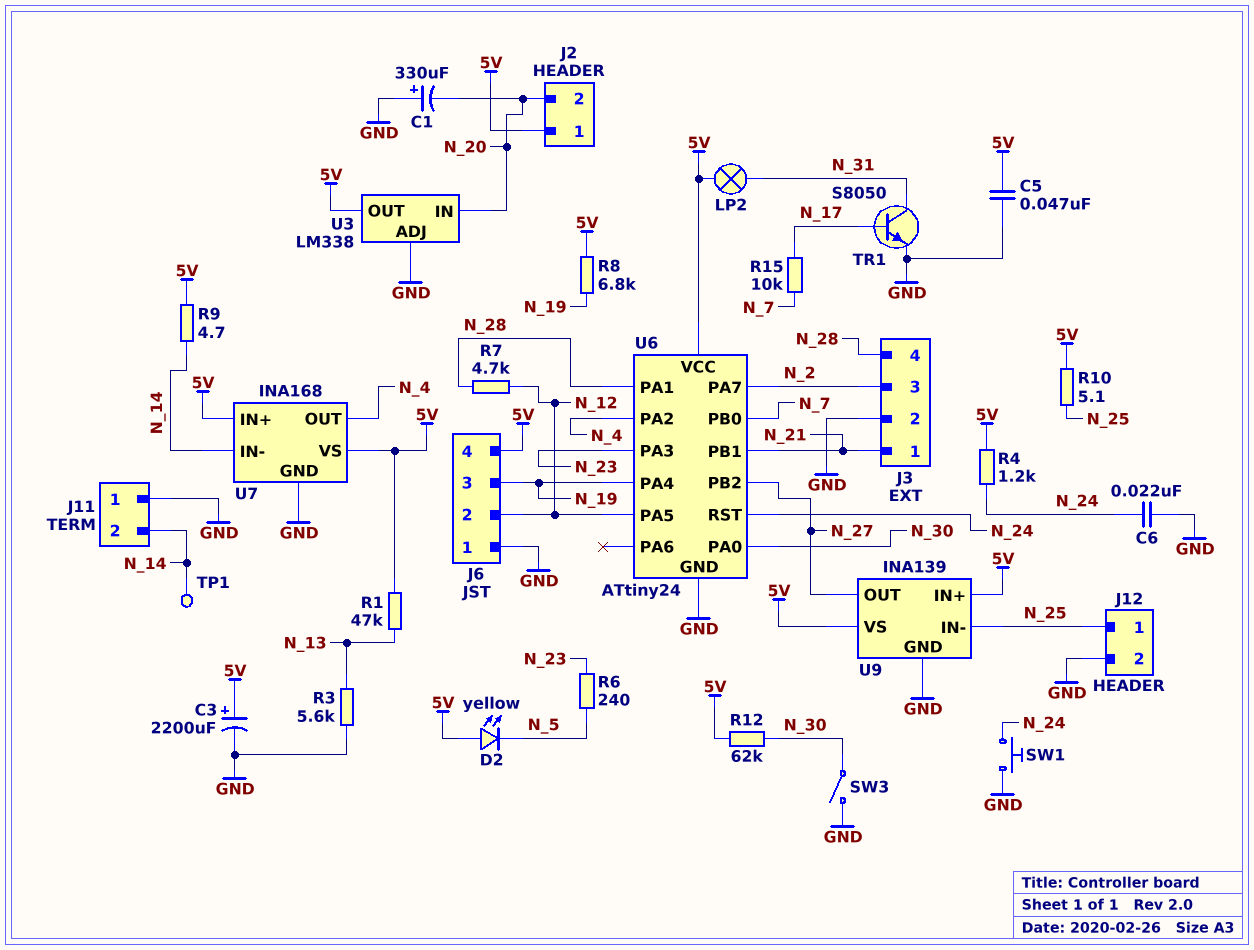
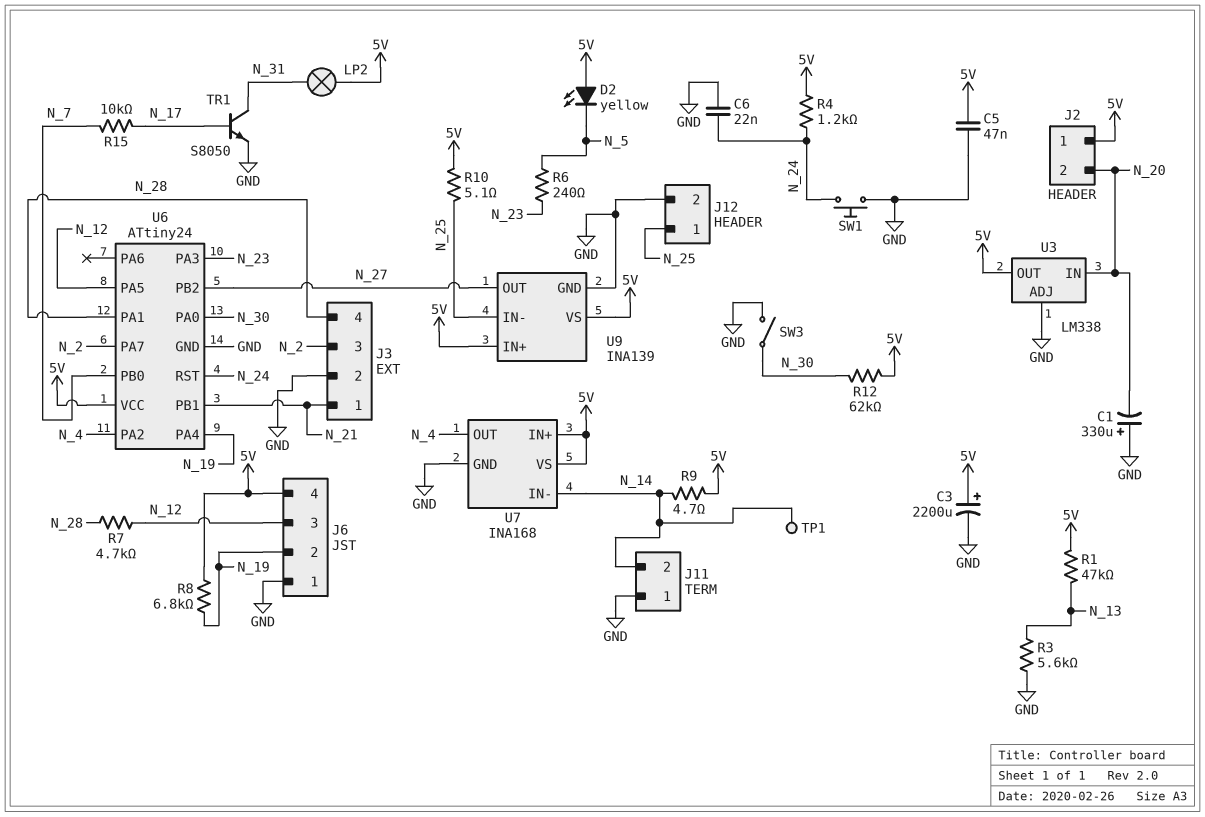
J6 pin 2: N_12 -> N_19
J6 pin 3: N_19 -> N_12

